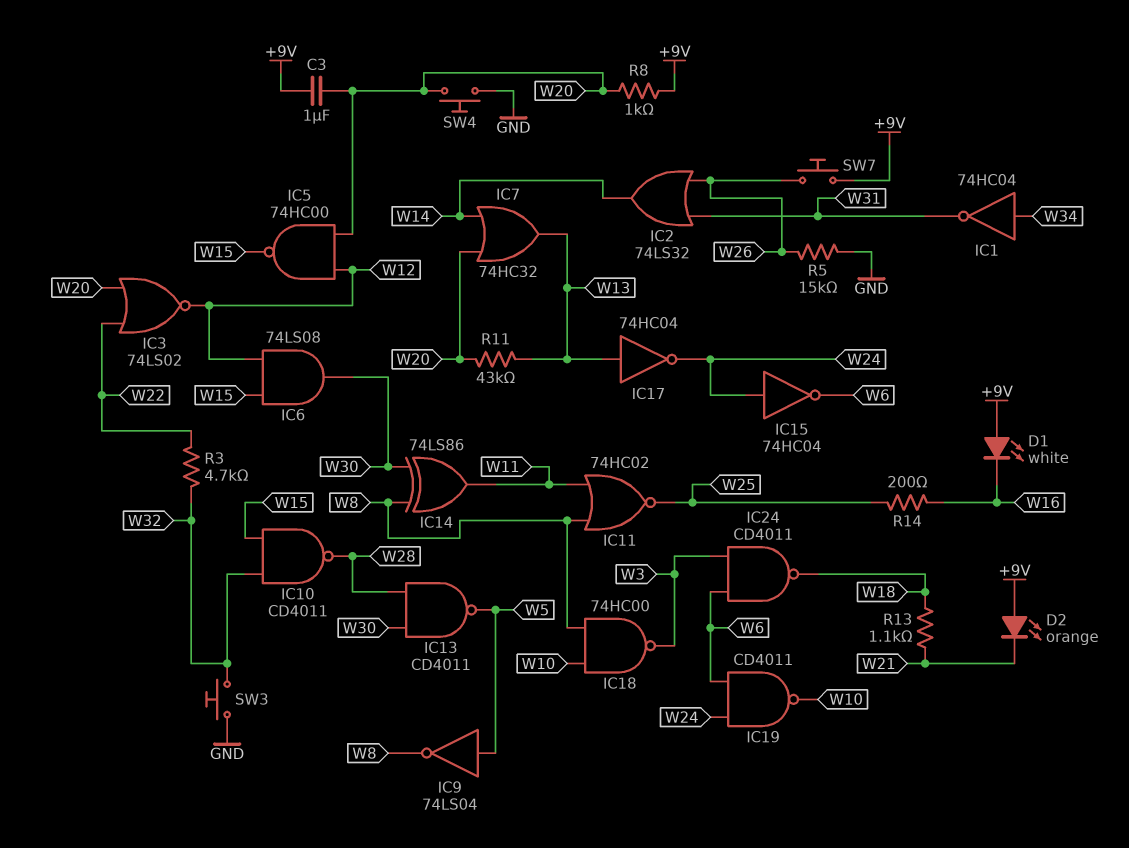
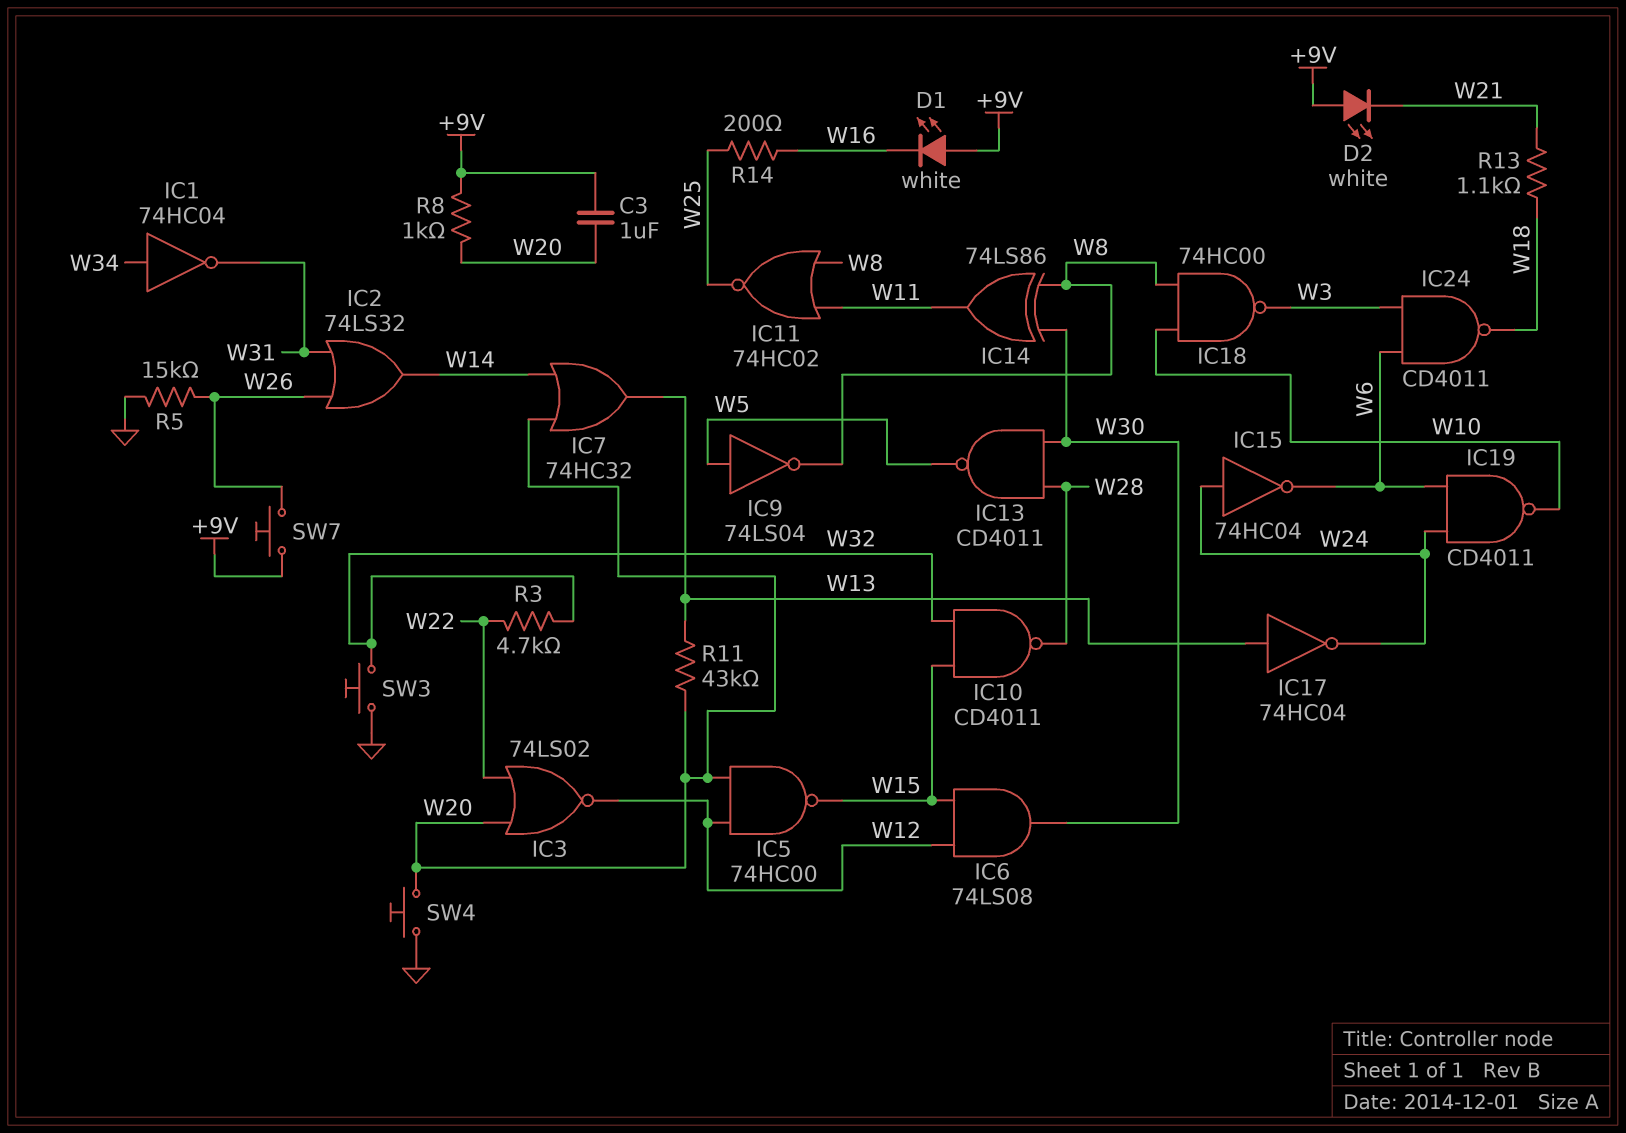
D2: LED orange (A +9V, K W21) -> LED white (A +9V, K W21)

